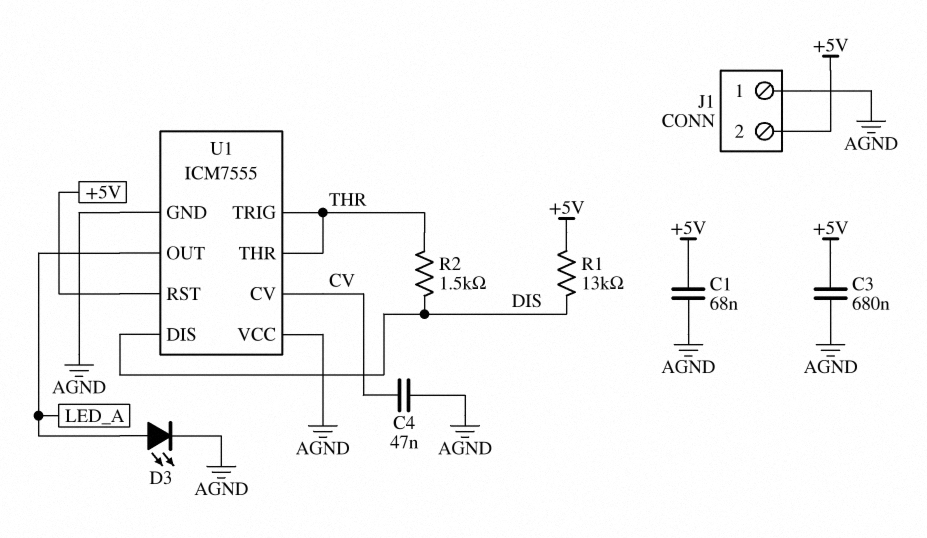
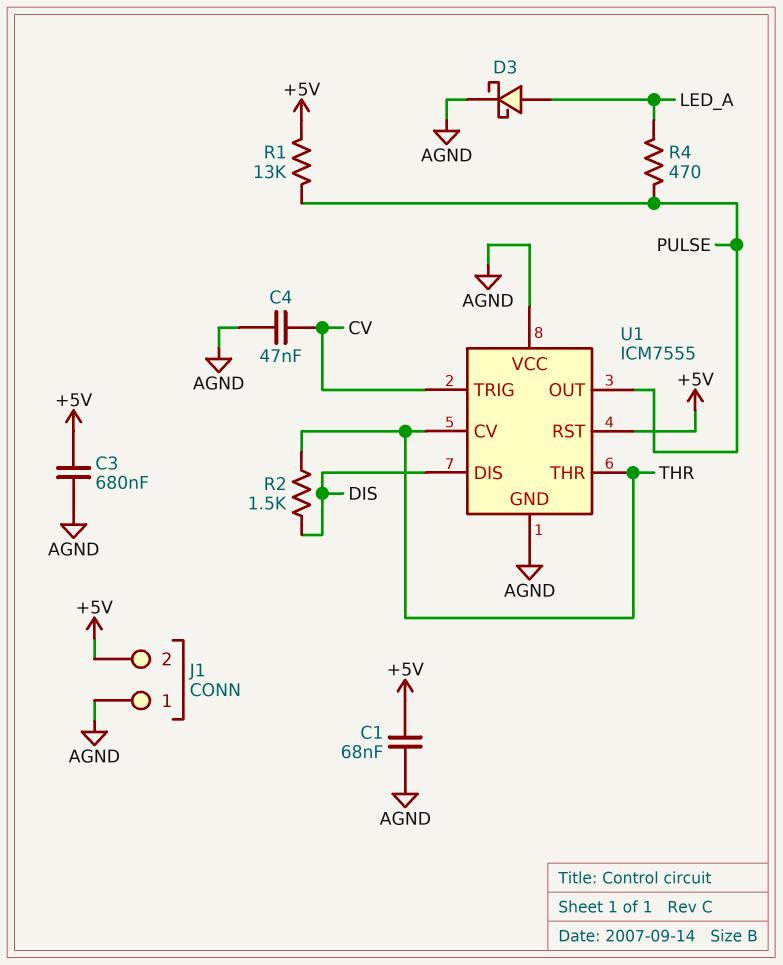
D3: LED (A LED_A, K AGND) -> schottky (A LED_A, K AGND)
R1: 13k (+5V, DIS) -> 13k (+5V, PULSE)
R4: none -> 470 (LED_A, PULSE)
U1 pin CV: CV -> THR
U1 pin OUT: LED_A -> PULSE
U1 pin TRIG: THR -> CV

